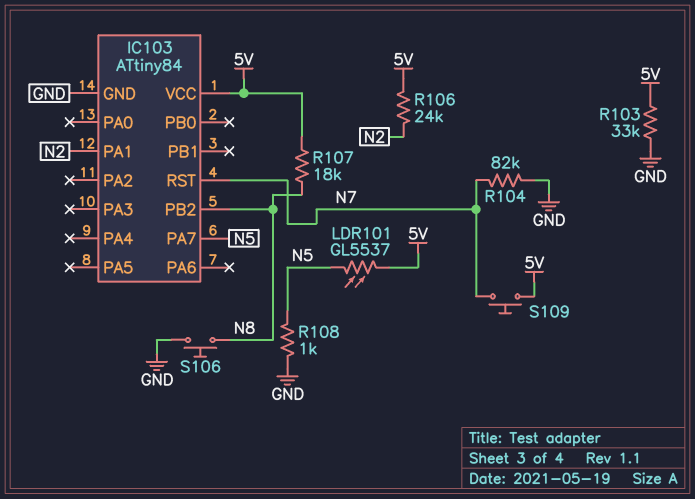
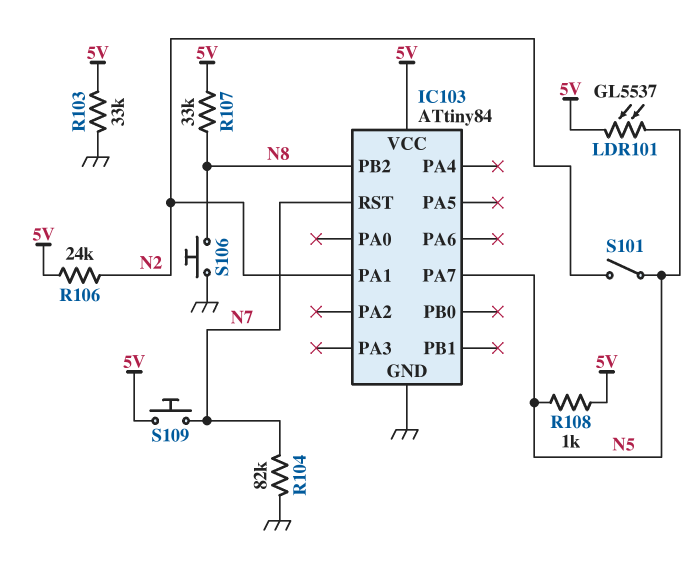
R107: 18k (5V, N8) -> 33k (5V, N8)
R108: 1k (GND, N5) -> 1k (5V, N5)
S101: none -> switch (N2, N5)

